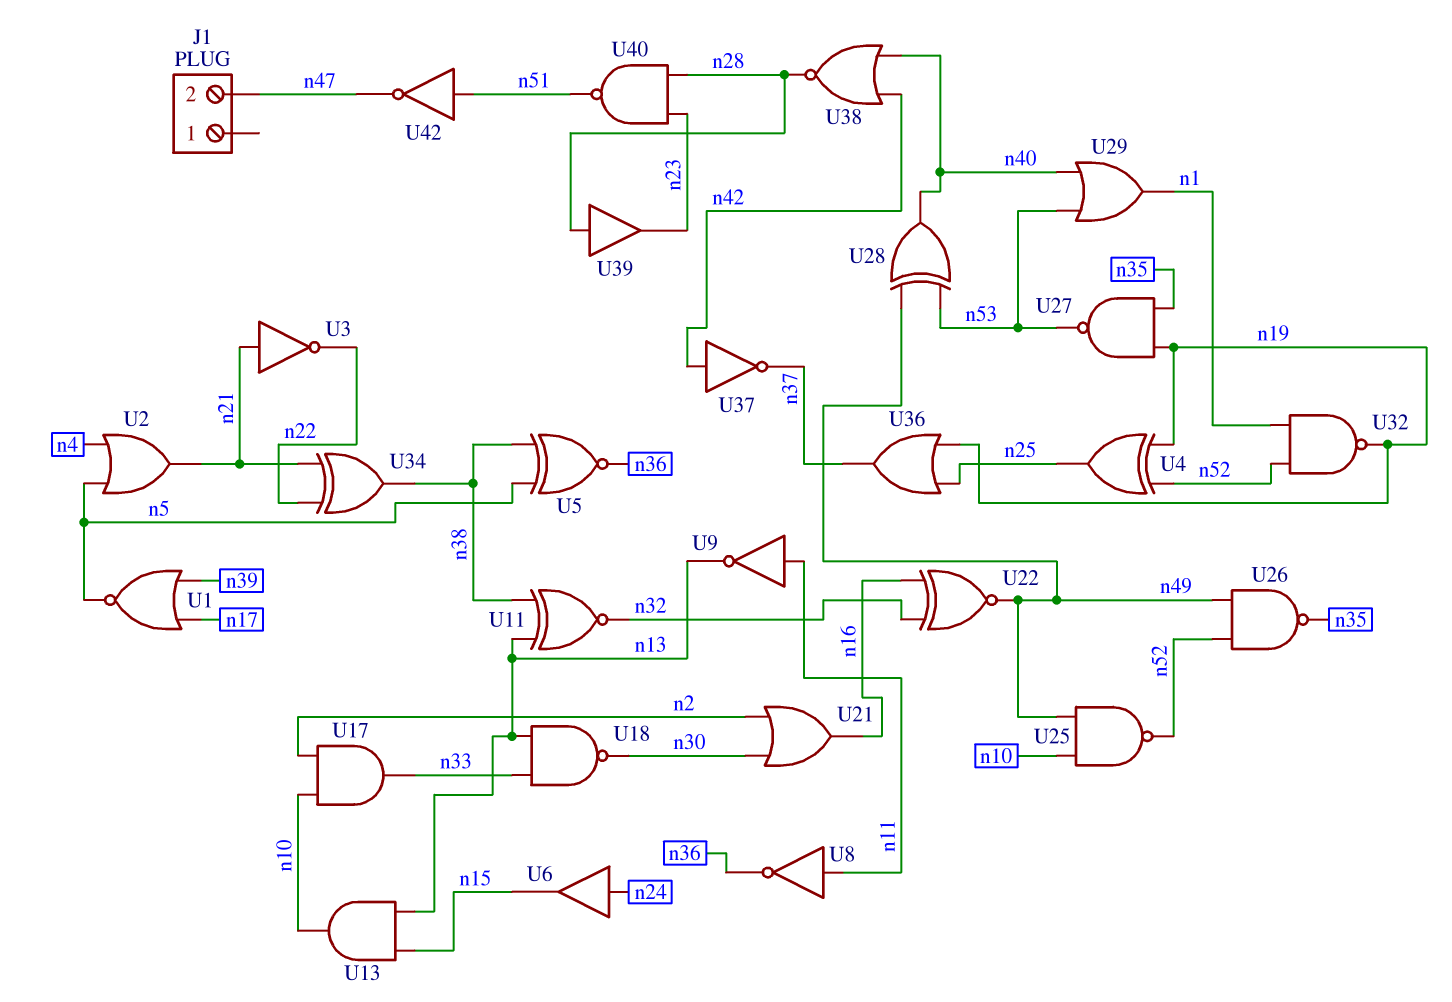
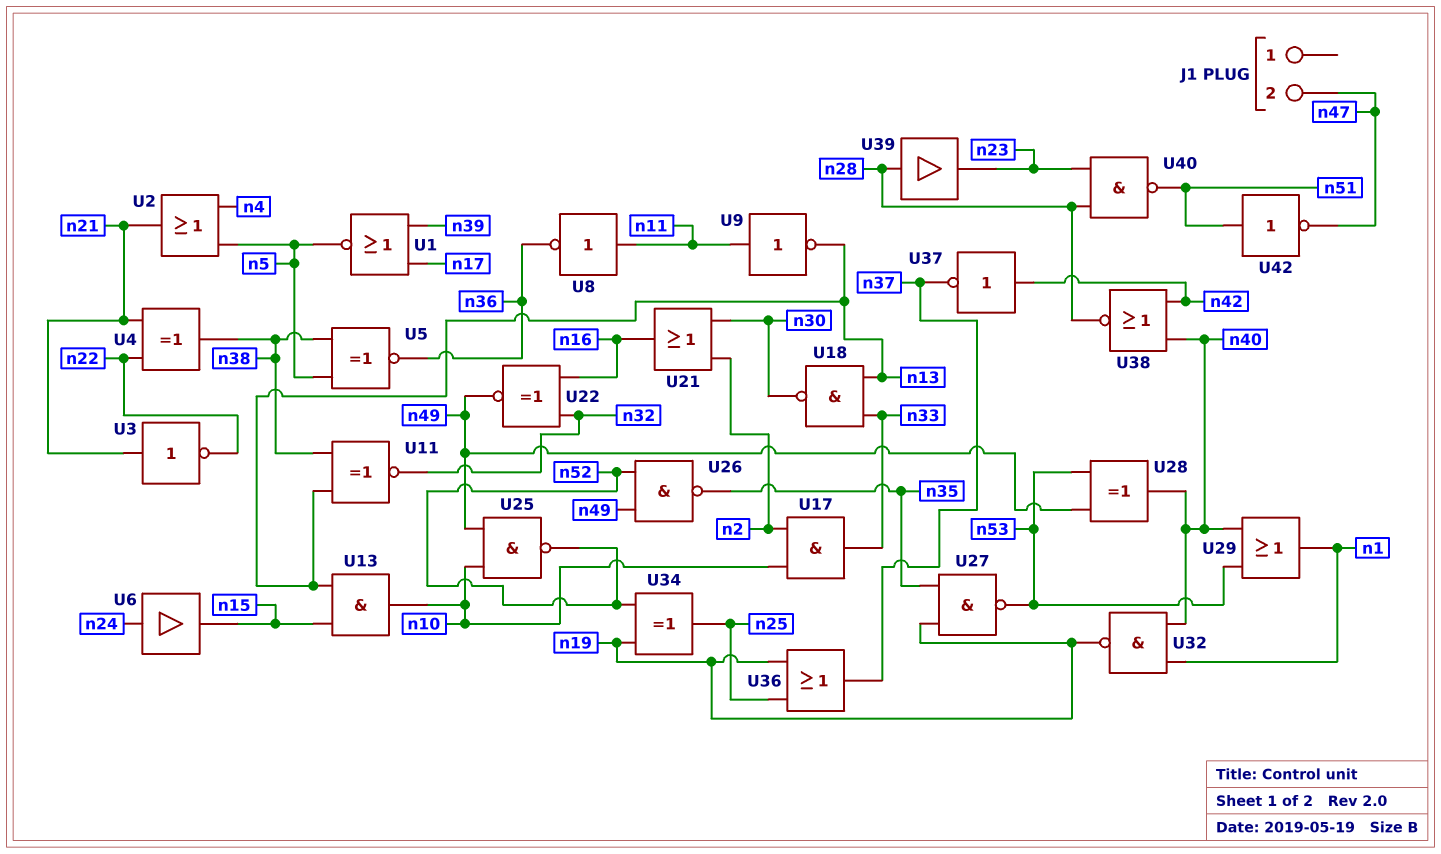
U4: XOR (in n19, in n52, out n25) -> XOR (in n21, in n22, out n38)
U32: NAND (in n1, in n52, out n19) -> NAND (in n1, in n40, out n19)
U34: XOR (in n21, in n22, out n38) -> XOR (in n19, in n52, out n25)

